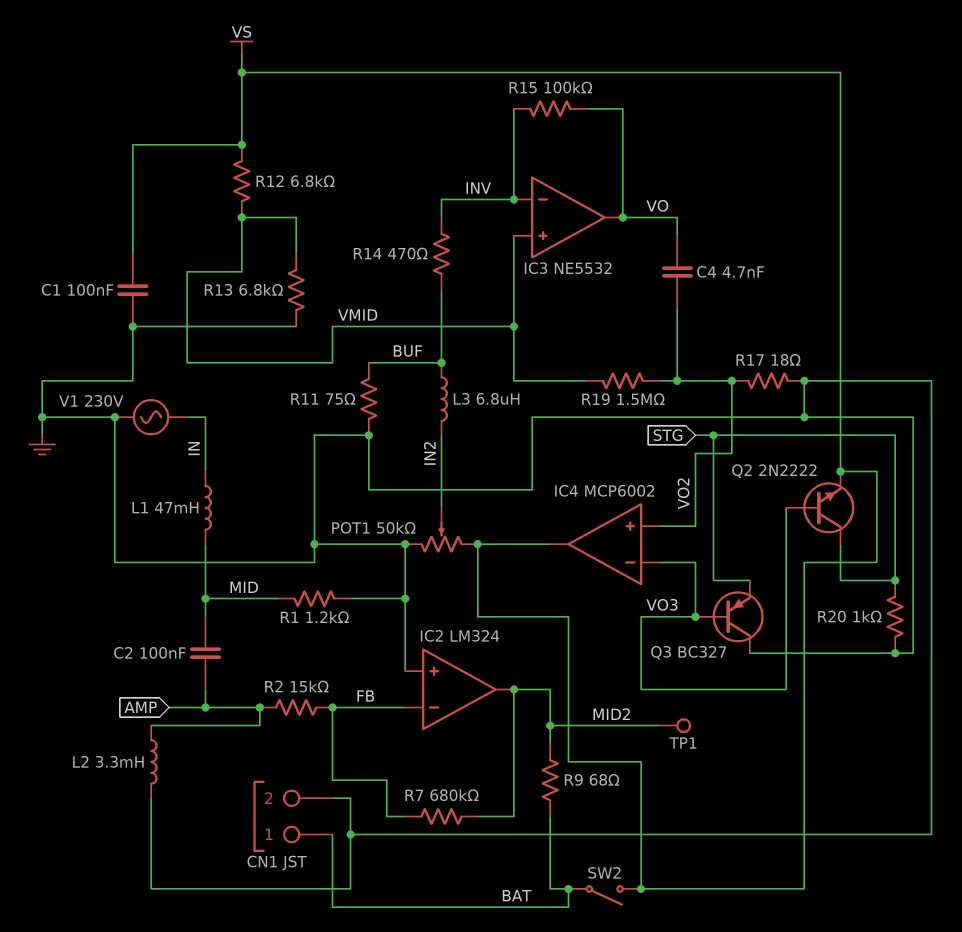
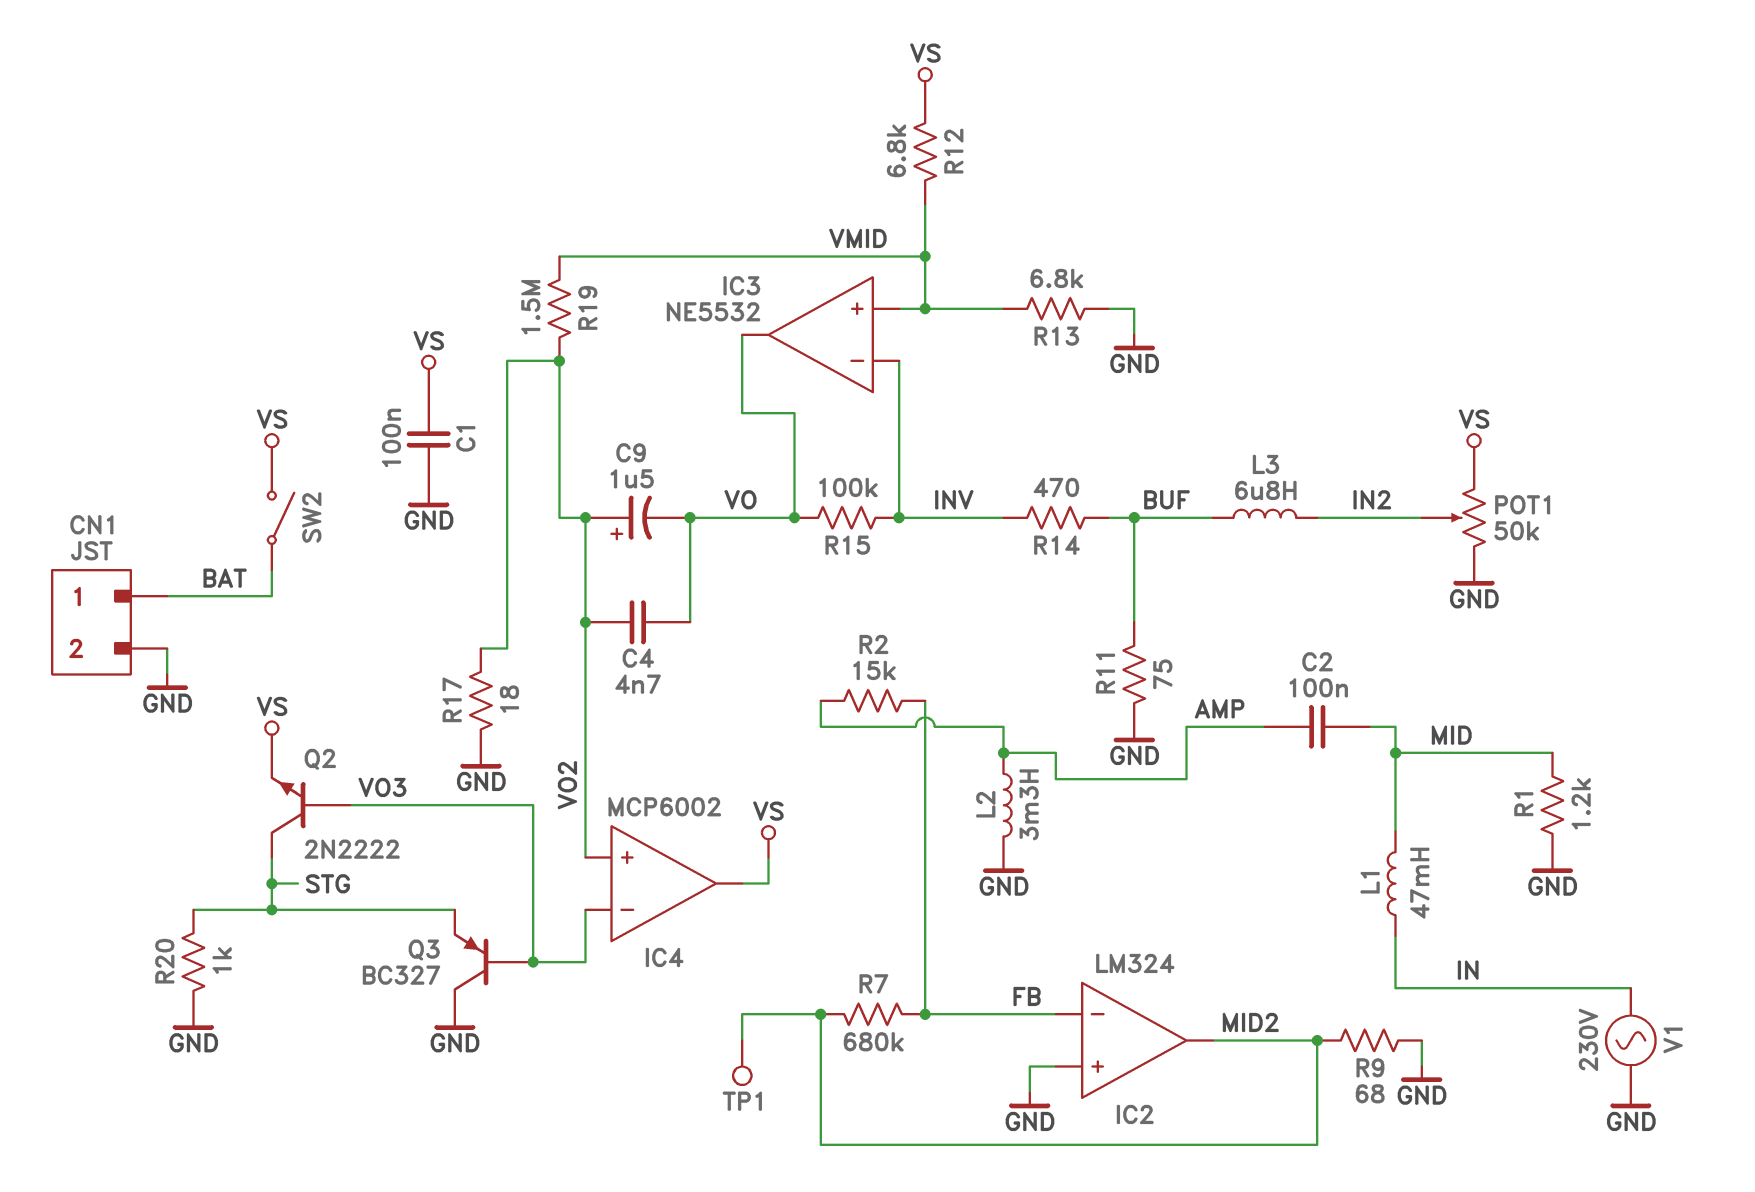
C9: none -> 1.5uF (plus VO2, minus VO)
R9: 68 (BAT, MID2) -> 68 (GND, MID2)

